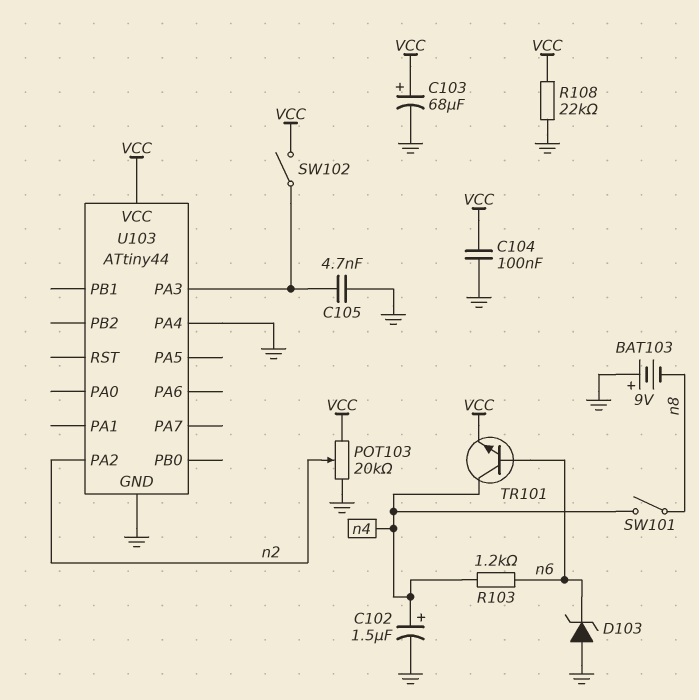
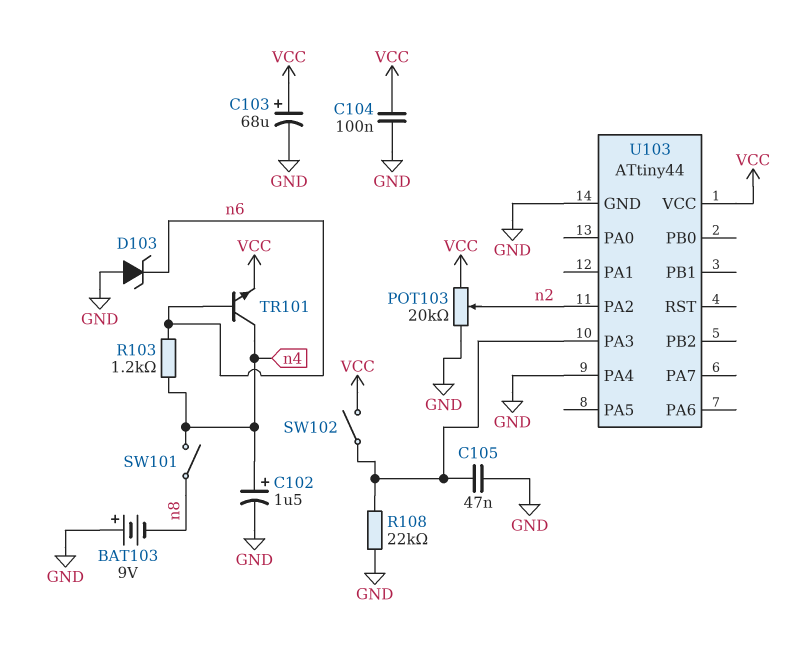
C105: 4.7nF (GND, U103/PA3) -> 47nF (GND, U103/PA3)
R108: 22k (GND, VCC) -> 22k (GND, U103/PA3)

